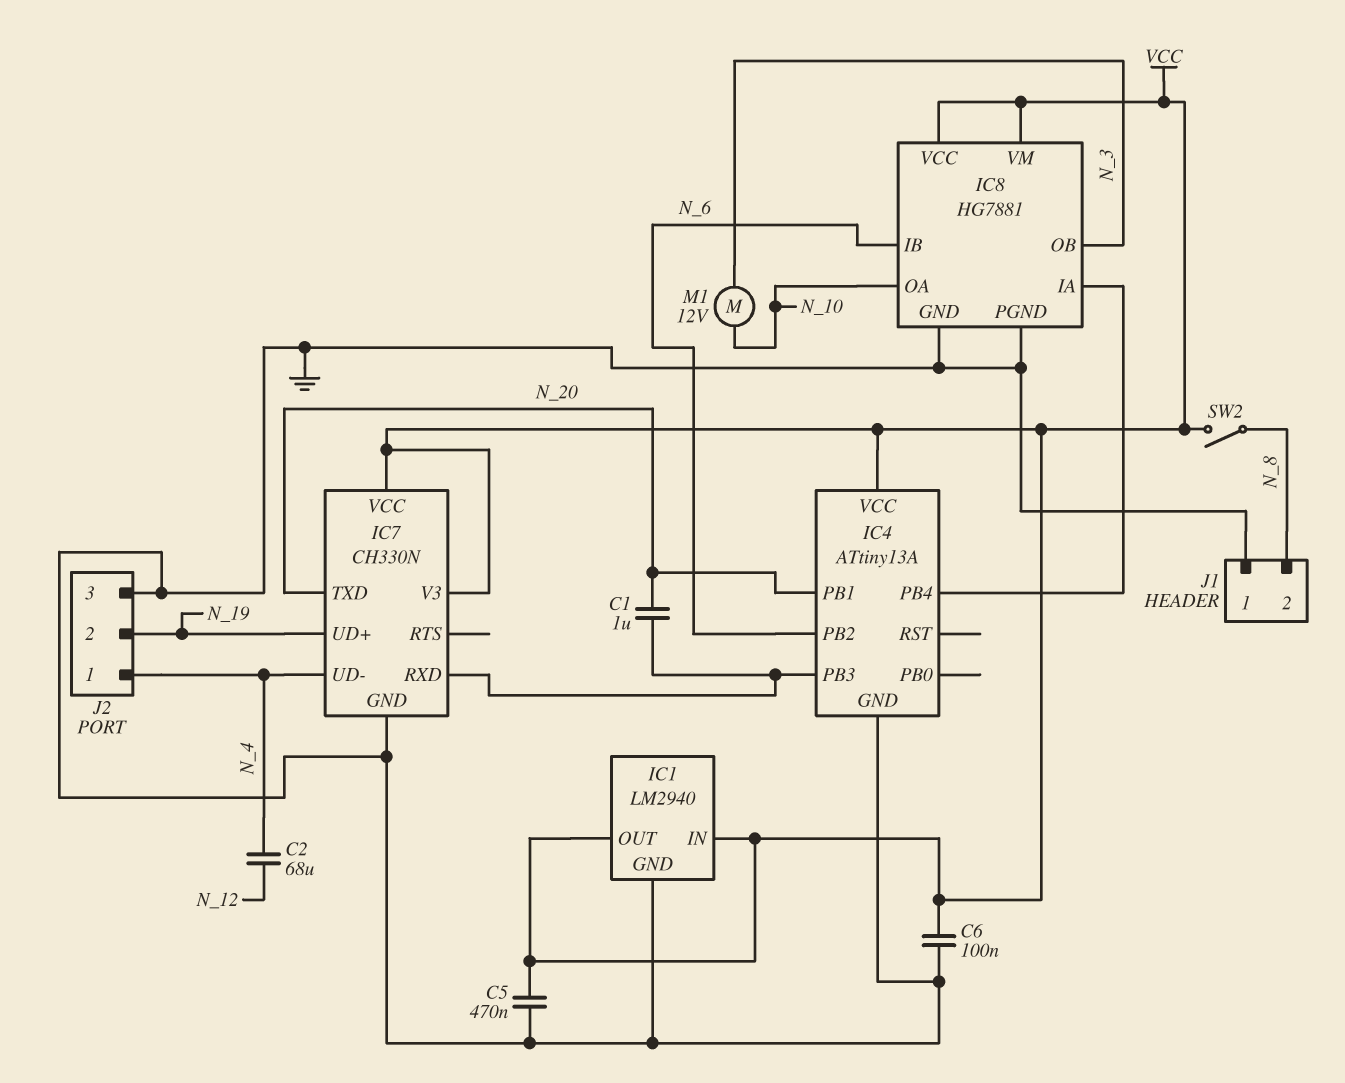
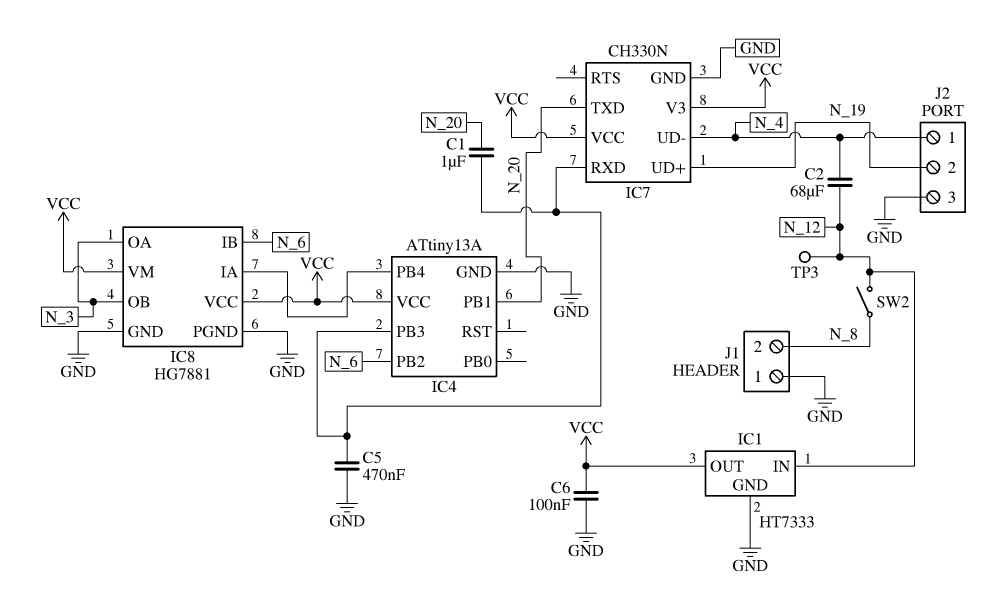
C5: 470nF (GND, VCC) -> 470nF (GND, IC4/PB3)
IC1: LM2940 -> HT7333
IC1 pin IN: VCC -> N_12
IC8 pin OA: N_10 -> N_3
M1: motor 12V (N_3, N_10) -> none
SW2: switch (N_8, VCC) -> switch (N_8, N_12)
TP3: none -> test point (N_12)

